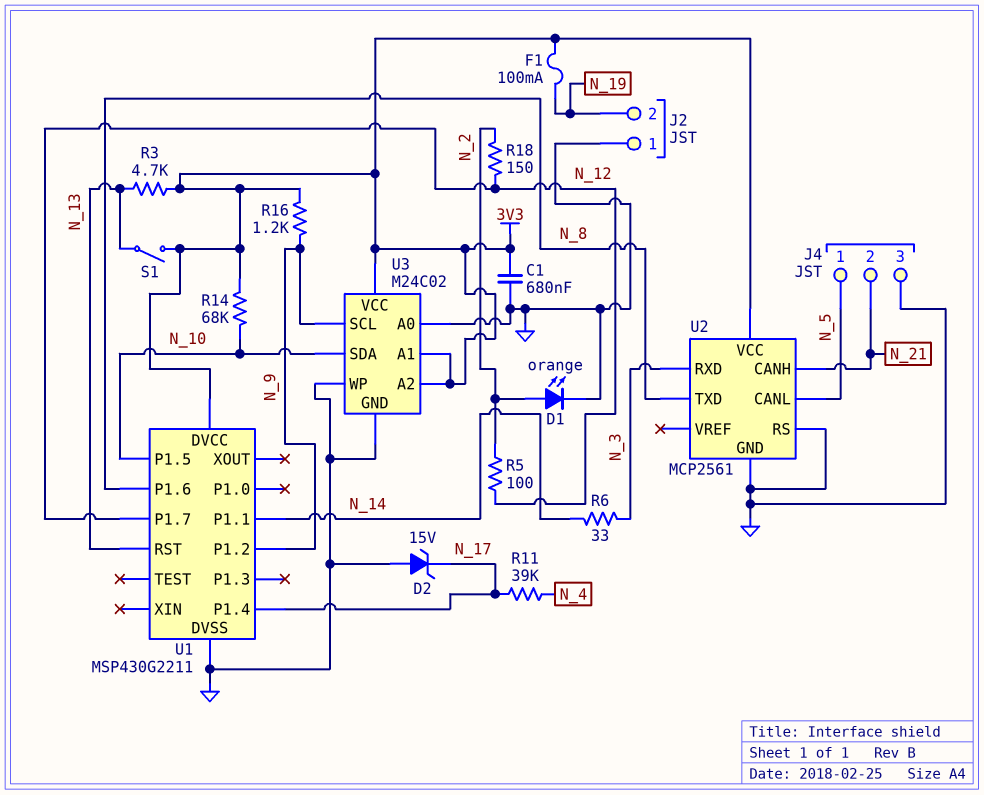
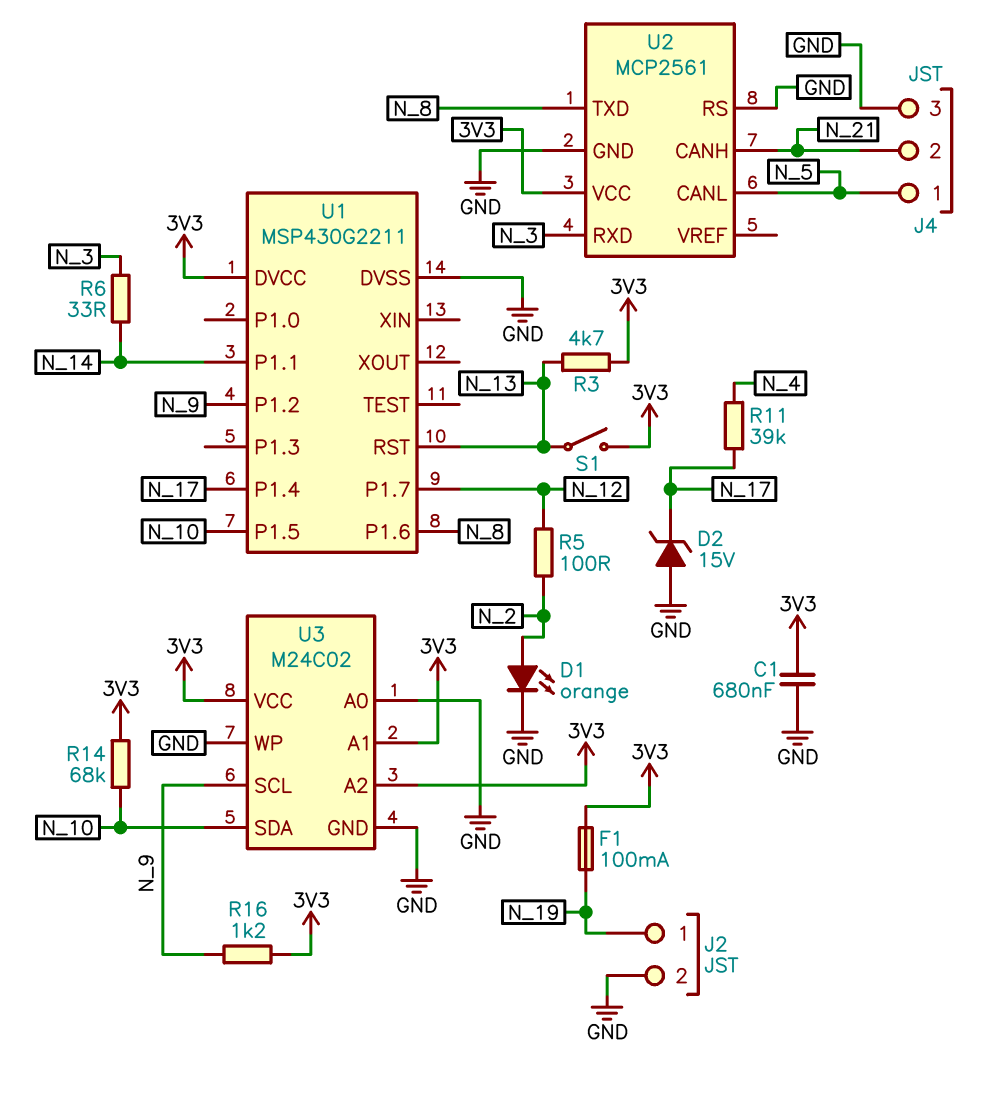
J2 pin 1: GND -> N_19
J2 pin 2: N_19 -> GND
R18: 150 (N_2, N_12) -> none

